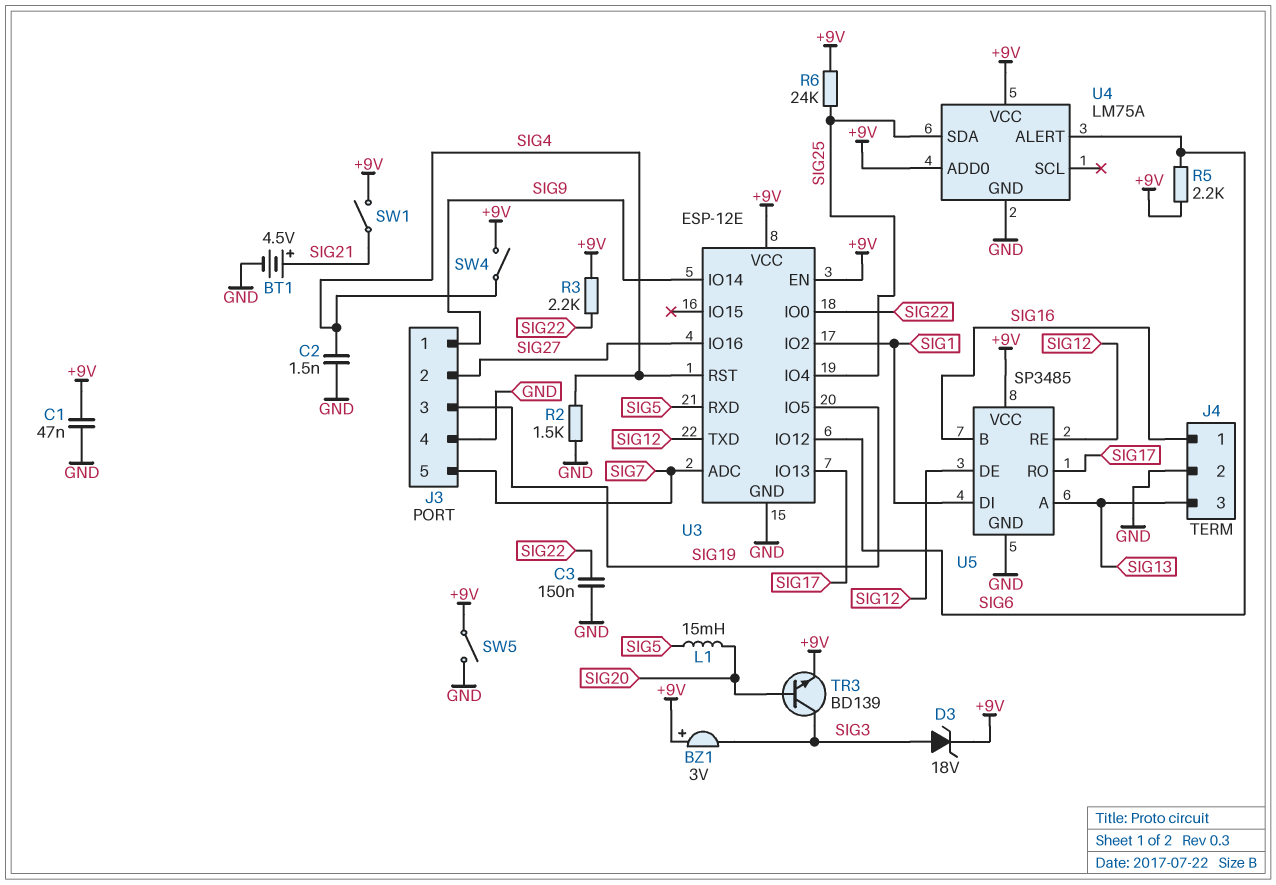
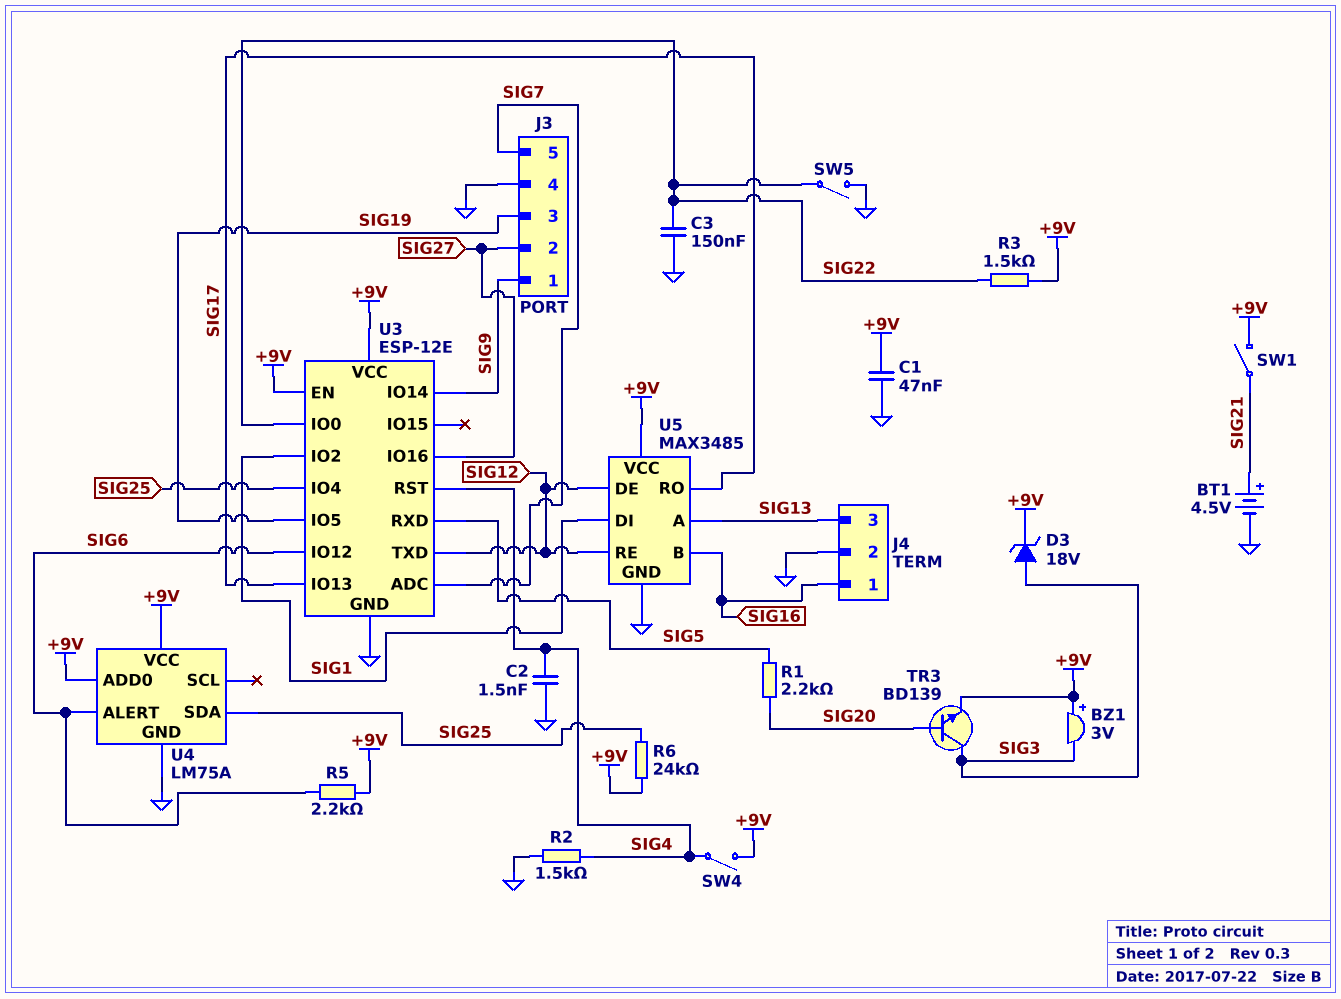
L1: 15mH (SIG5, SIG20) -> none
R1: none -> 2.2k (SIG5, SIG20)
R3: 2.2k (+9V, SIG22) -> 1.5k (+9V, SIG22)
SW5: switch (+9V, GND) -> switch (GND, SIG22)
U5: SP3485 -> MAX3485

